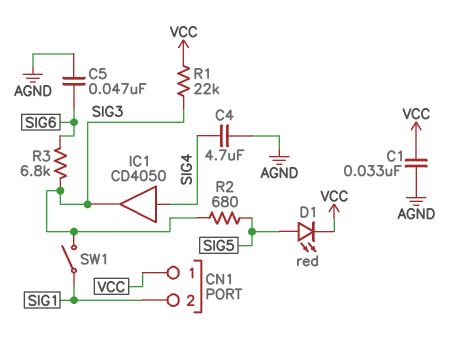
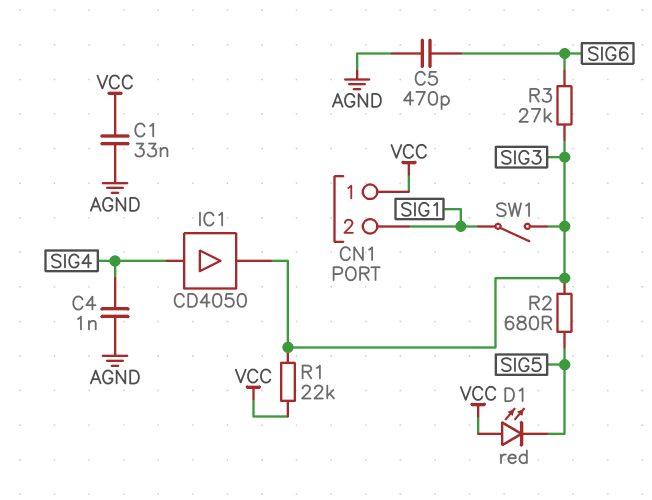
C4: 4.7uF (AGND, SIG4) -> 1nF (AGND, SIG4)
C5: 47nF (AGND, SIG6) -> 470pF (AGND, SIG6)
D1: LED red (A SIG5, K VCC) -> LED red (A VCC, K SIG5)
R3: 6.8k (SIG3, SIG6) -> 27k (SIG3, SIG6)

